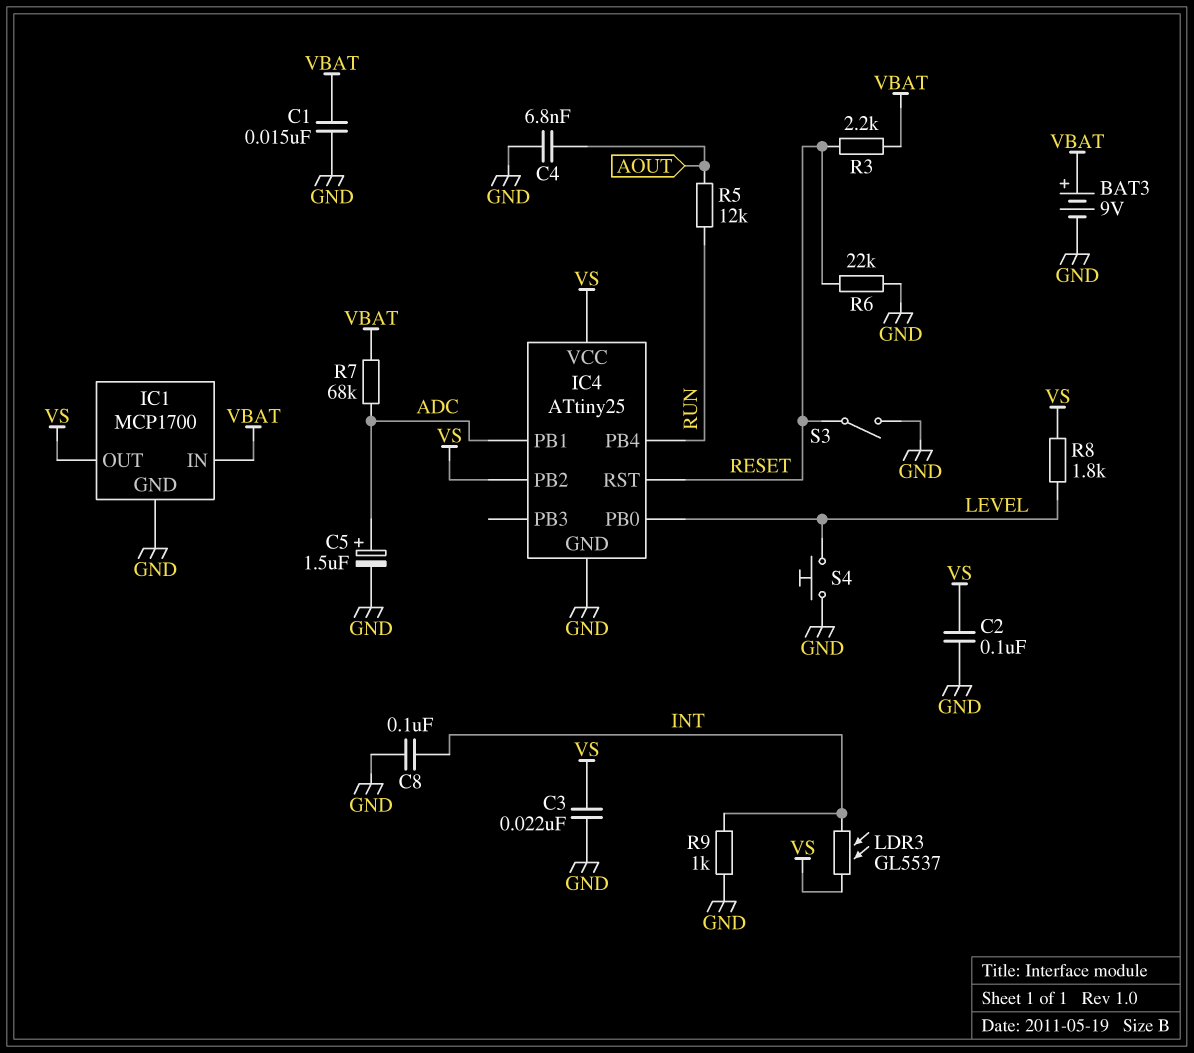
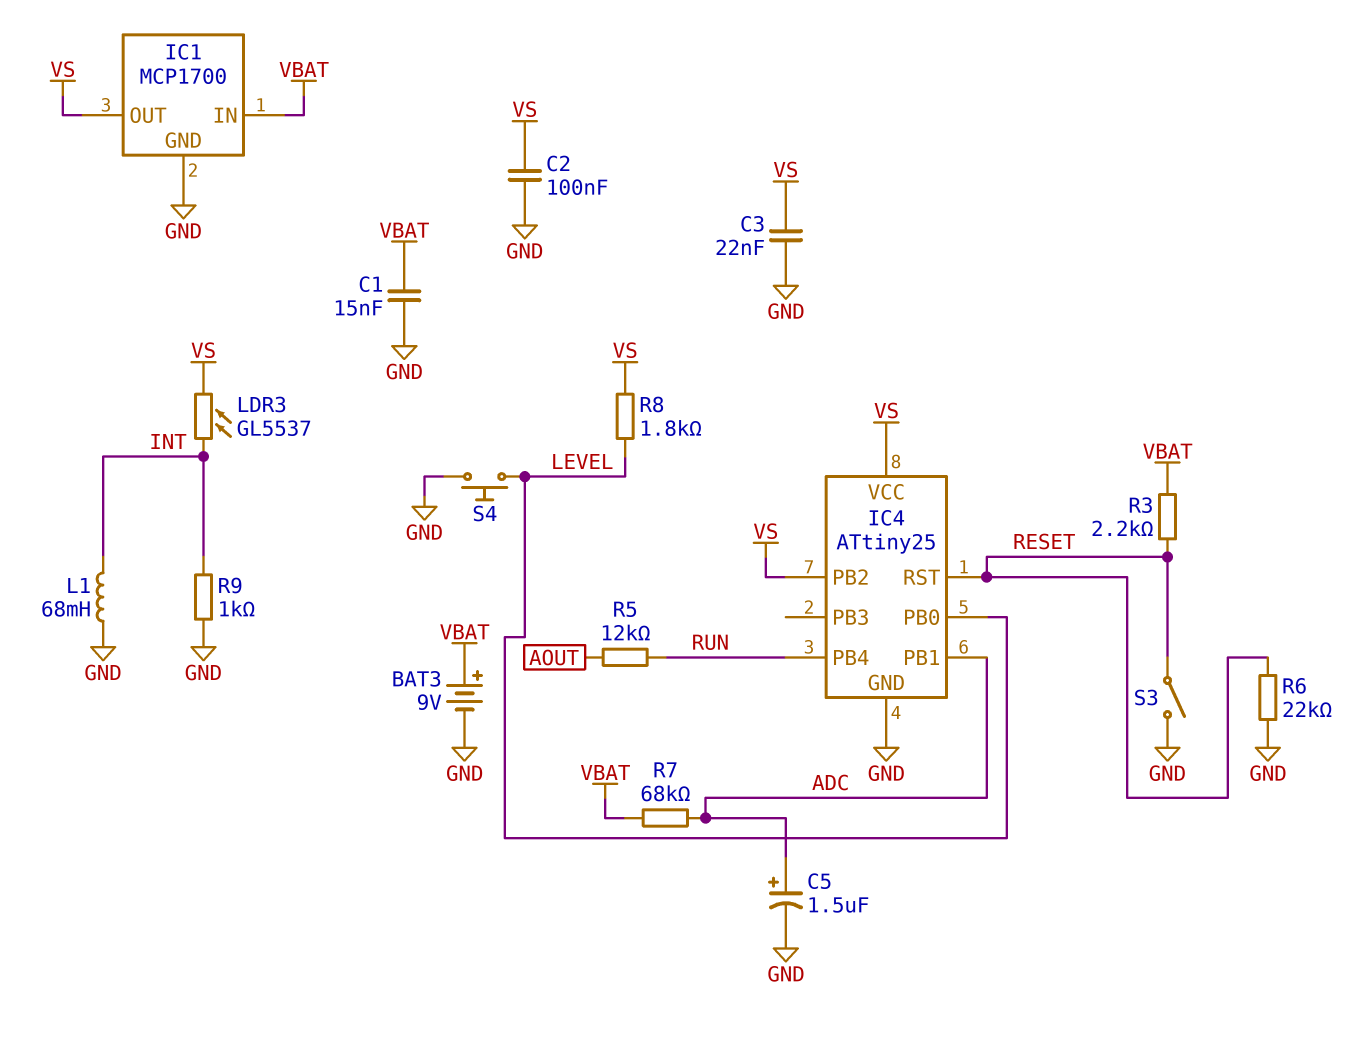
C4: 6.8nF (AOUT, GND) -> none
C8: 100nF (GND, INT) -> none
L1: none -> 68mH (GND, INT)

